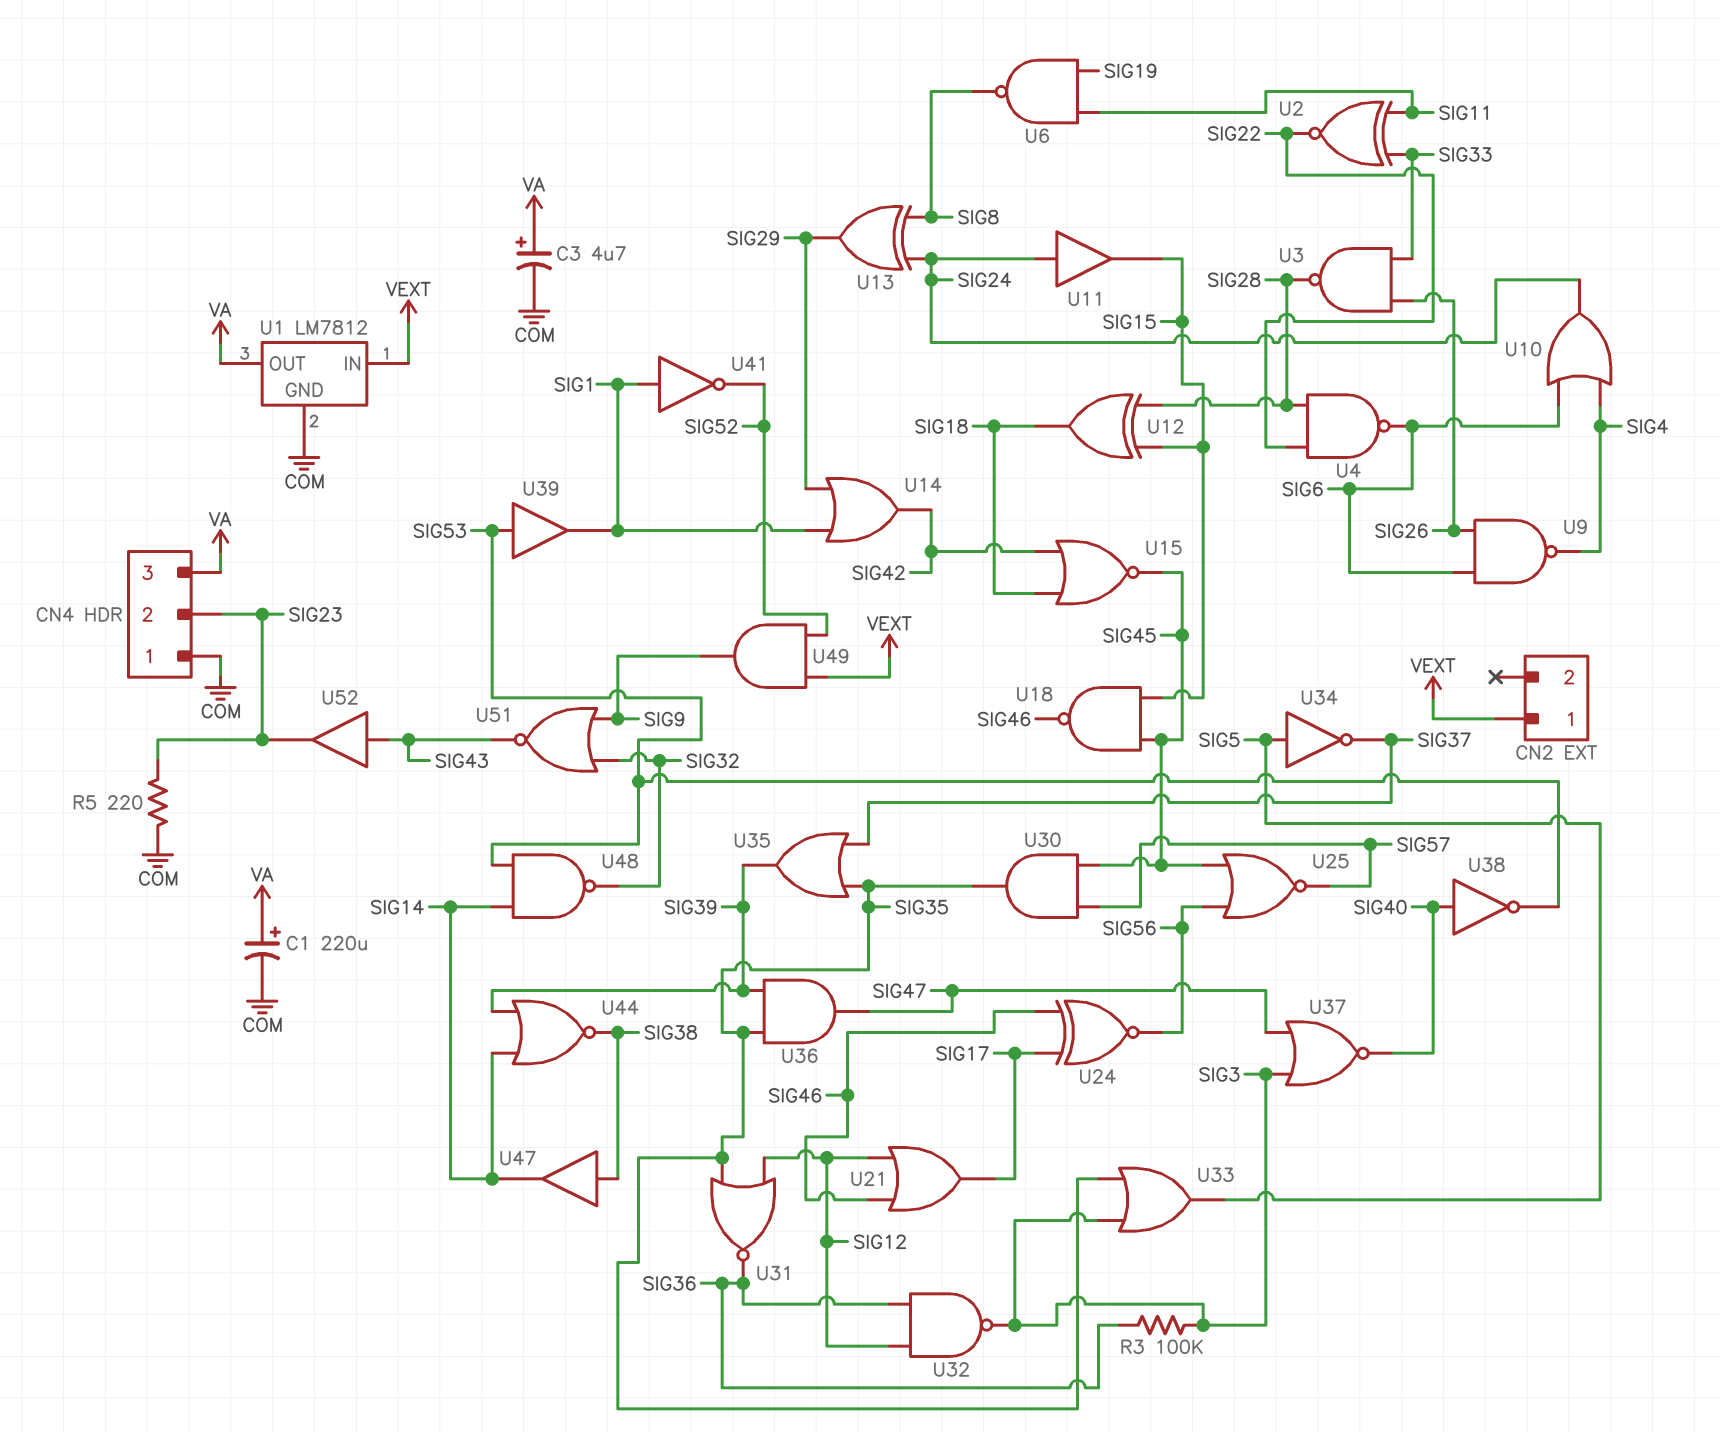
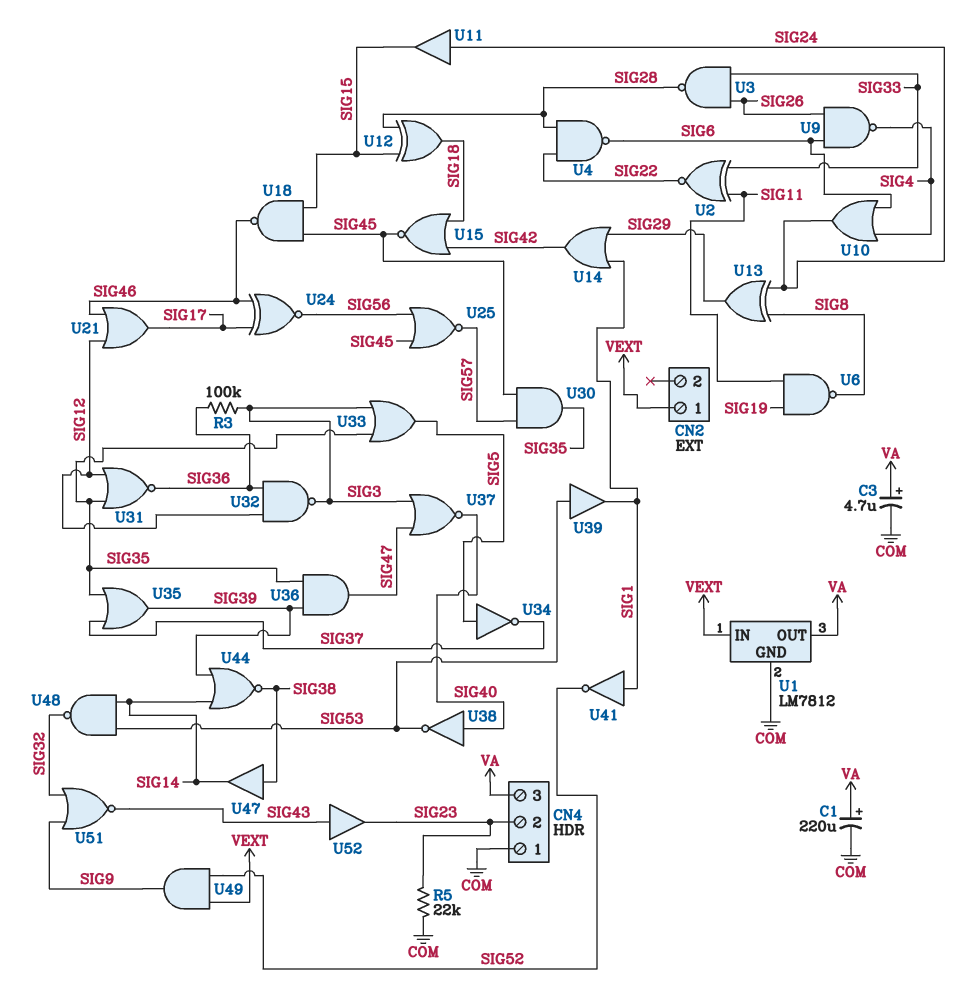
R5: 220 (COM, SIG23) -> 22k (COM, SIG23)

